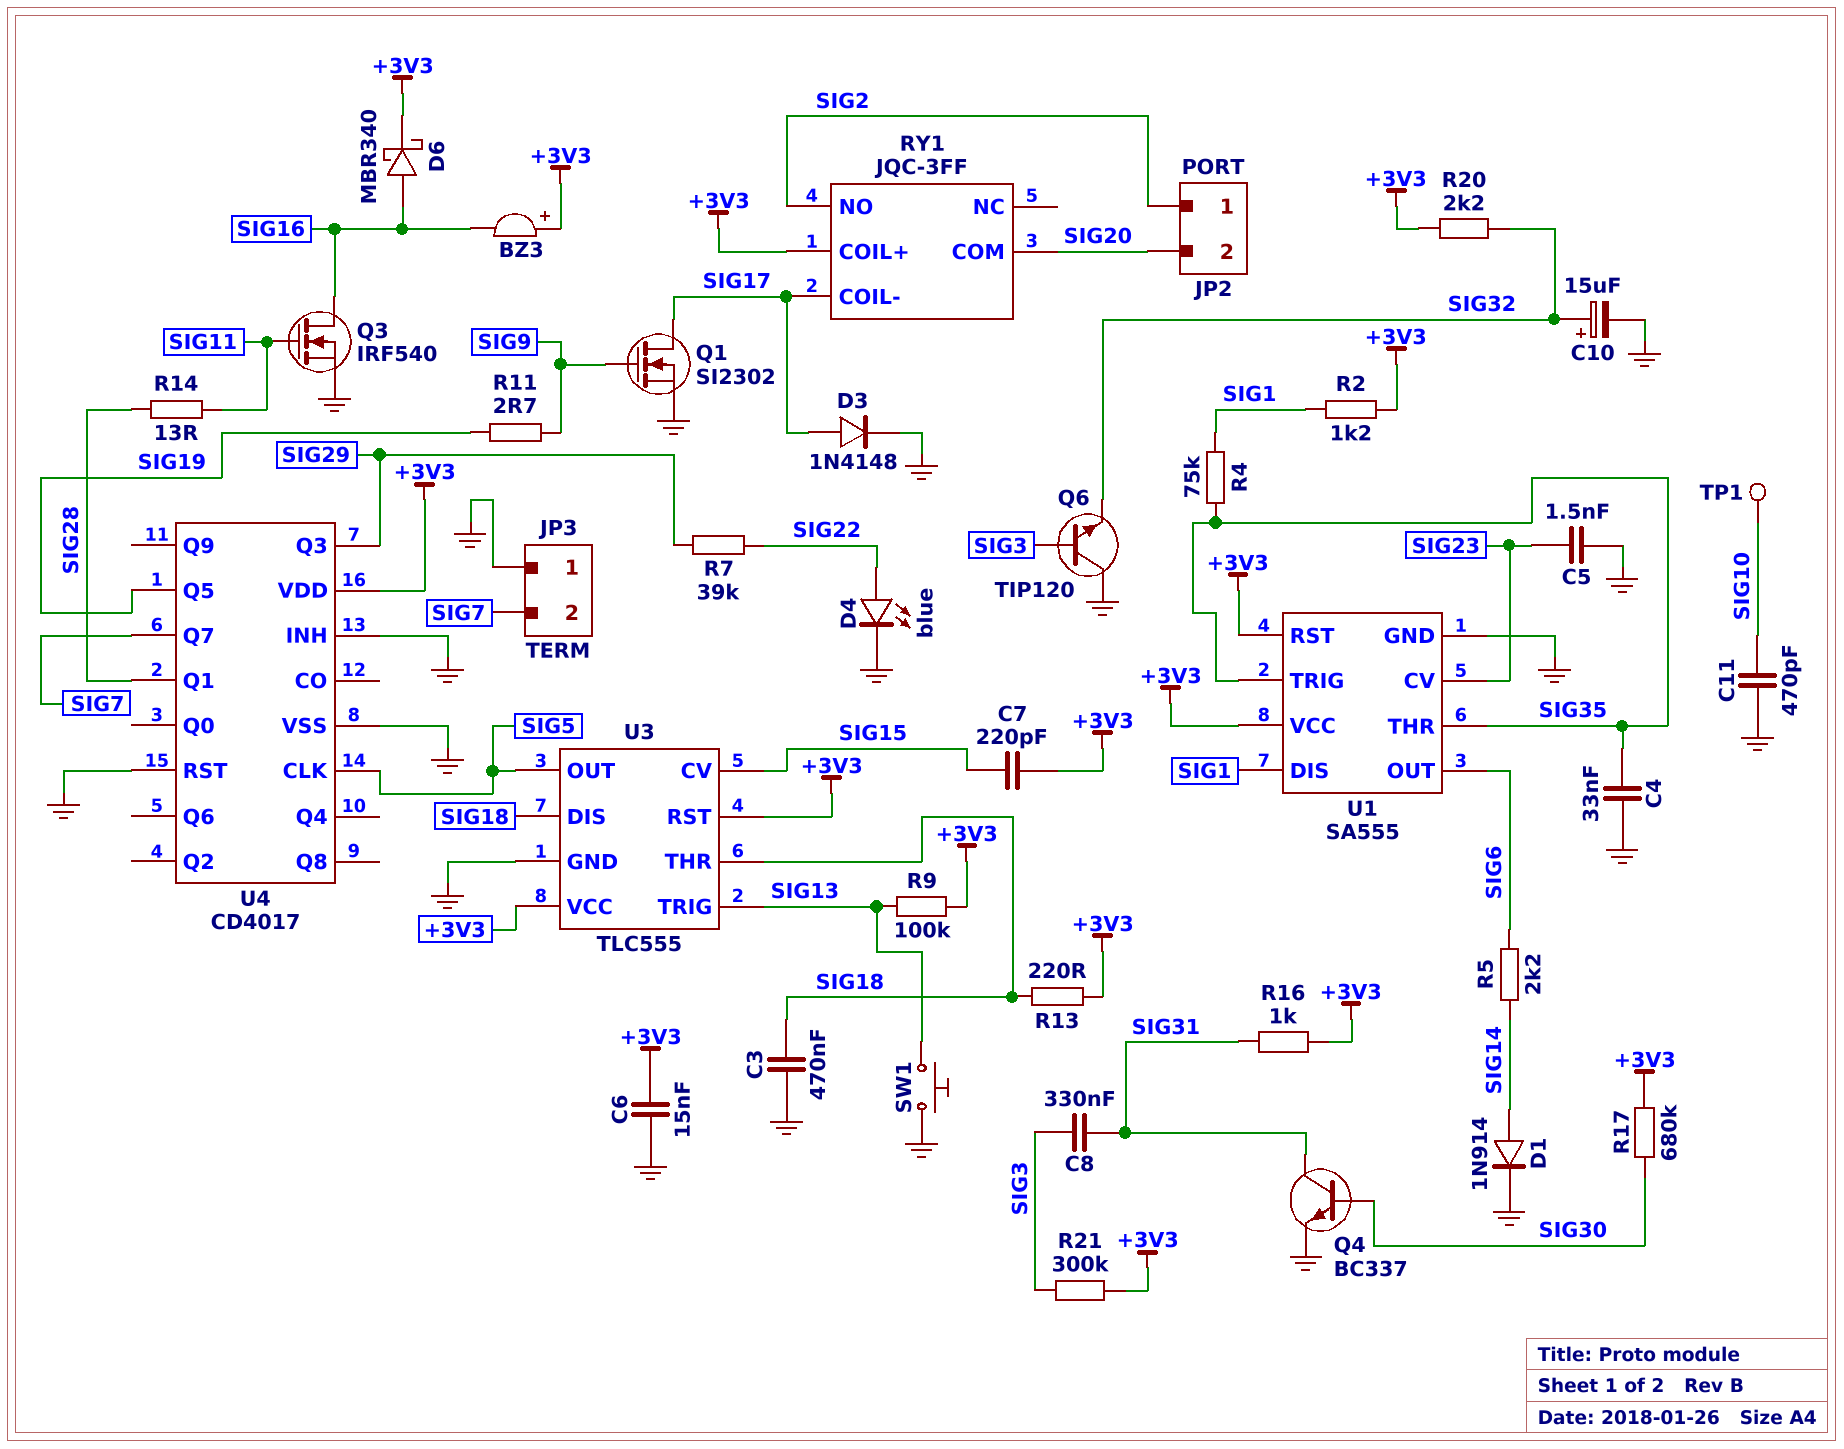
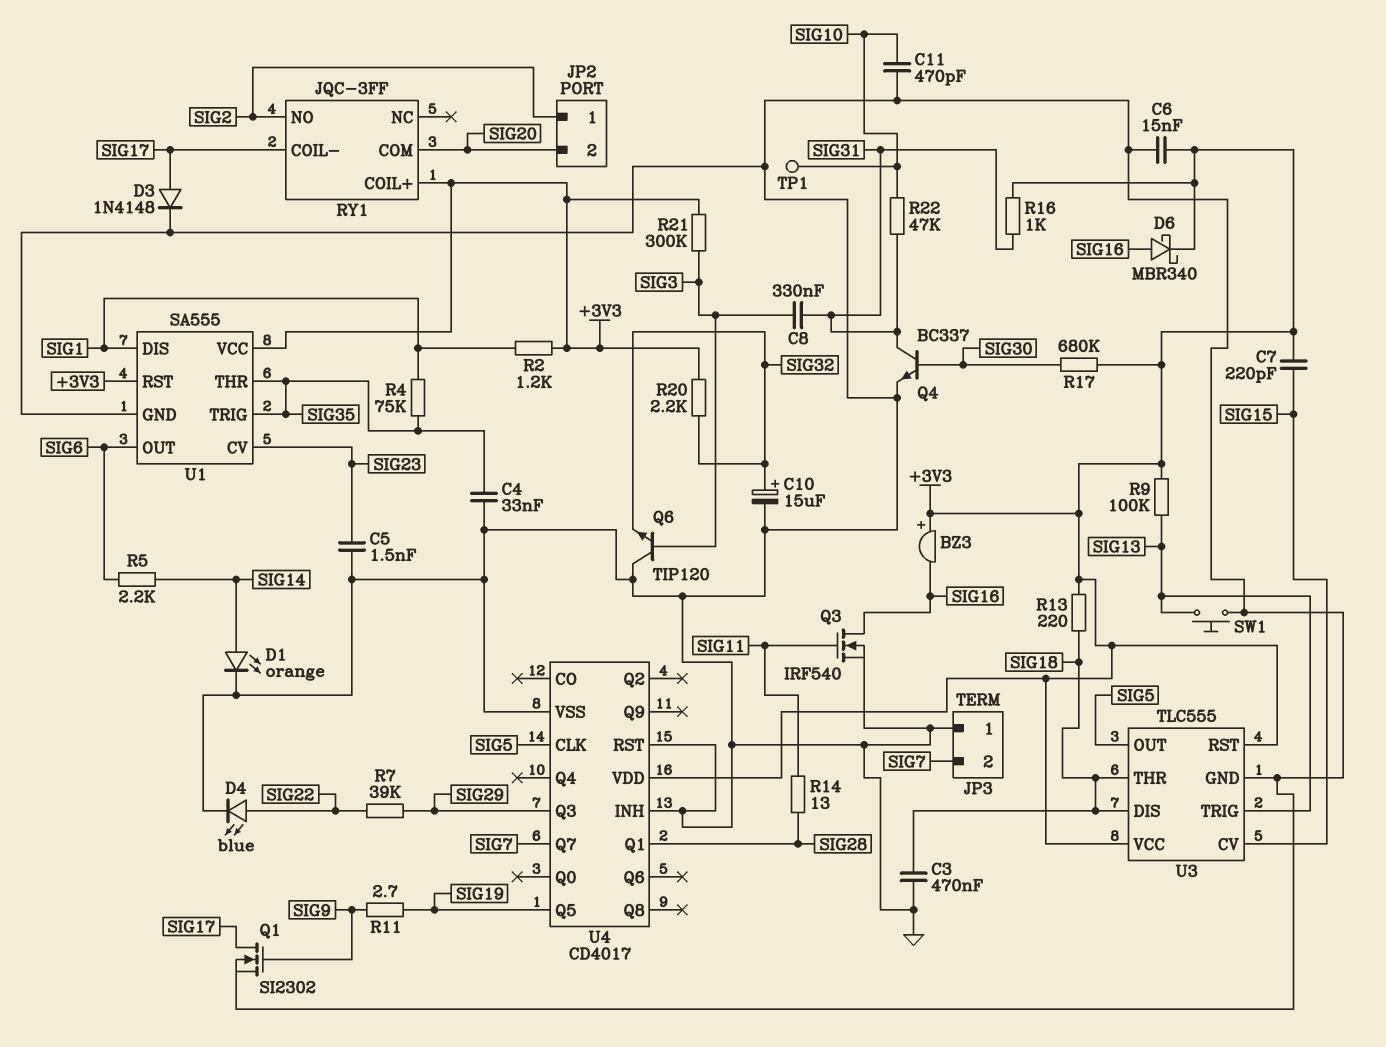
D1: diode 1N914 (A SIG14, K GND) -> LED orange (A SIG14, K GND)
R22: none -> 47k (SIG10, SIG31)

